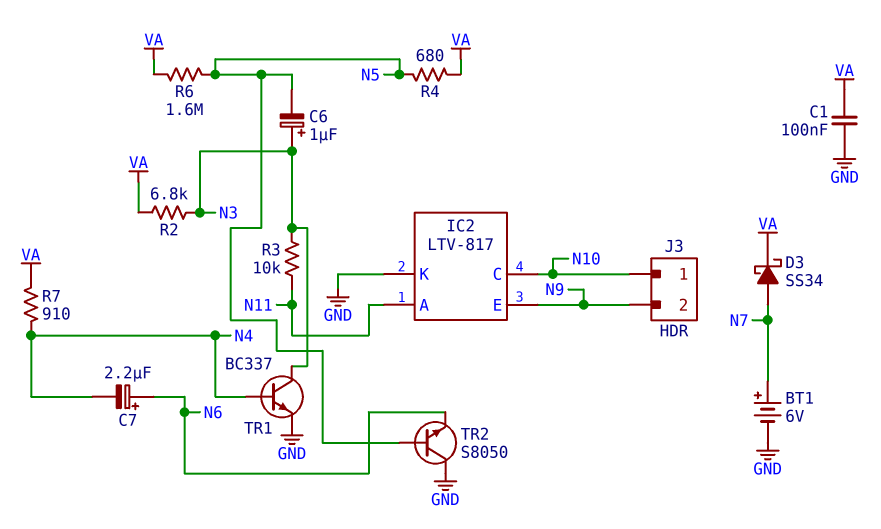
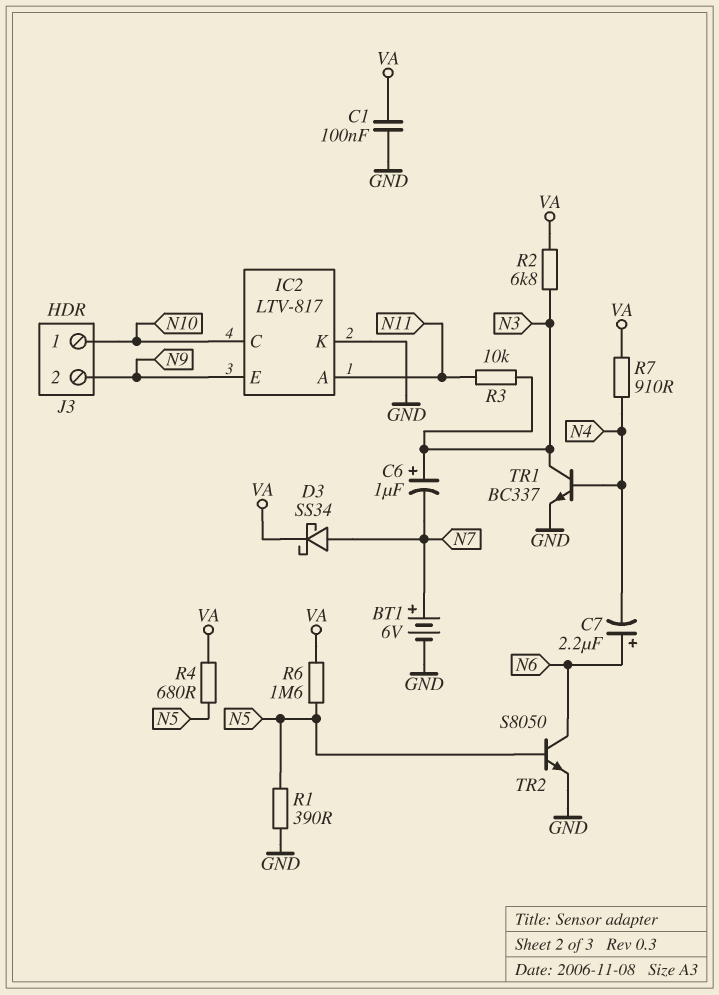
C6: 1uF (plus N3, minus N5) -> 1uF (plus N3, minus N7)
R1: none -> 390 (GND, N5)
TR2: NPN S8050 (B N5, C GND, E N6) -> NPN S8050 (B N5, C N6, E GND)

